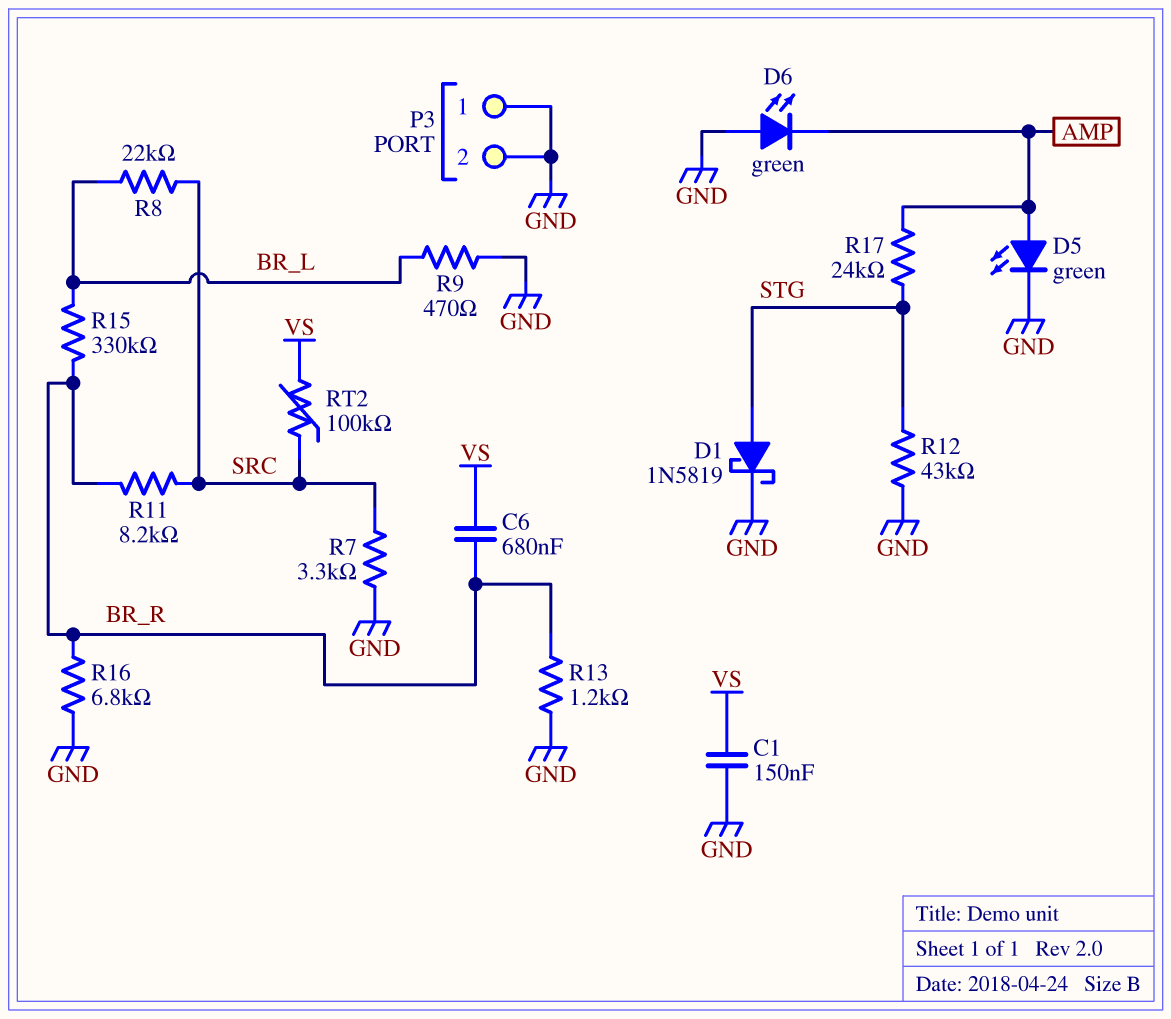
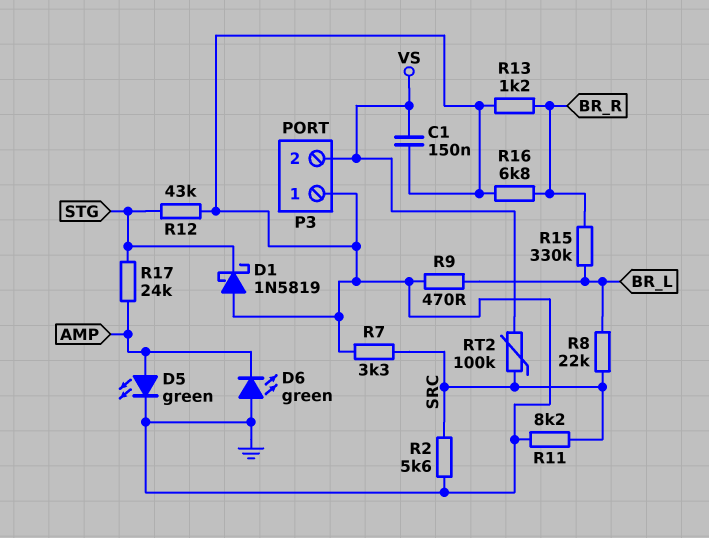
C6: 680nF (BR_R, VS) -> none
D1: schottky 1N5819 (A STG, K GND) -> schottky 1N5819 (A GND, K STG)
P3 pin 2: GND -> VS
R2: none -> 5.6k (GND, SRC)
R11: 8.2k (BR_R, SRC) -> 8.2k (GND, SRC)

